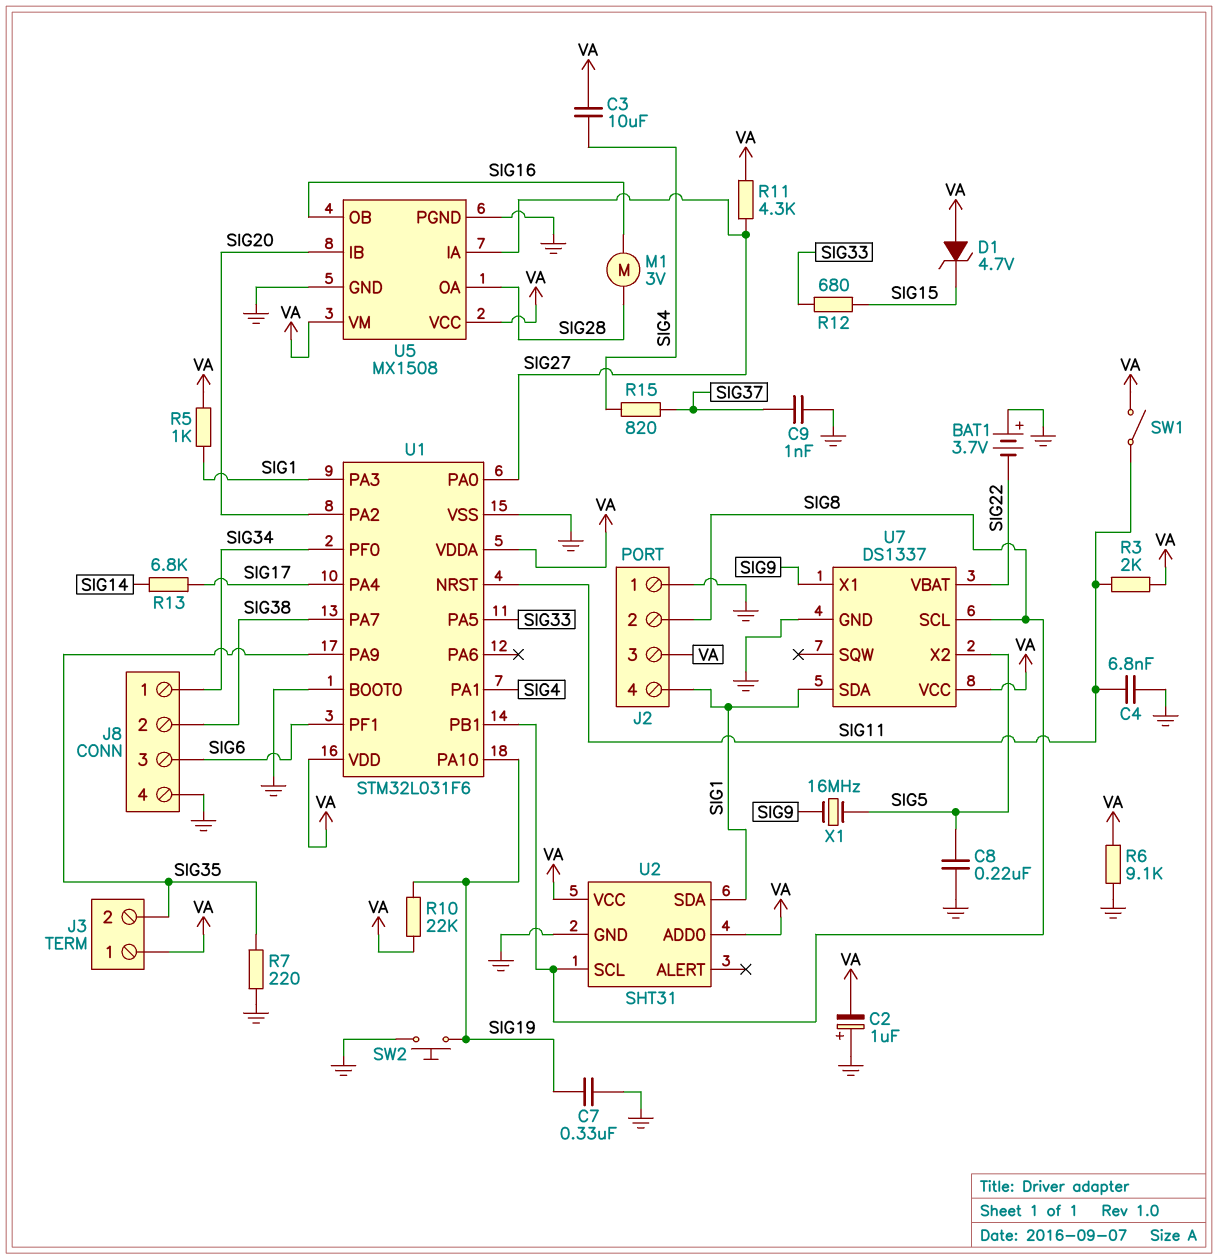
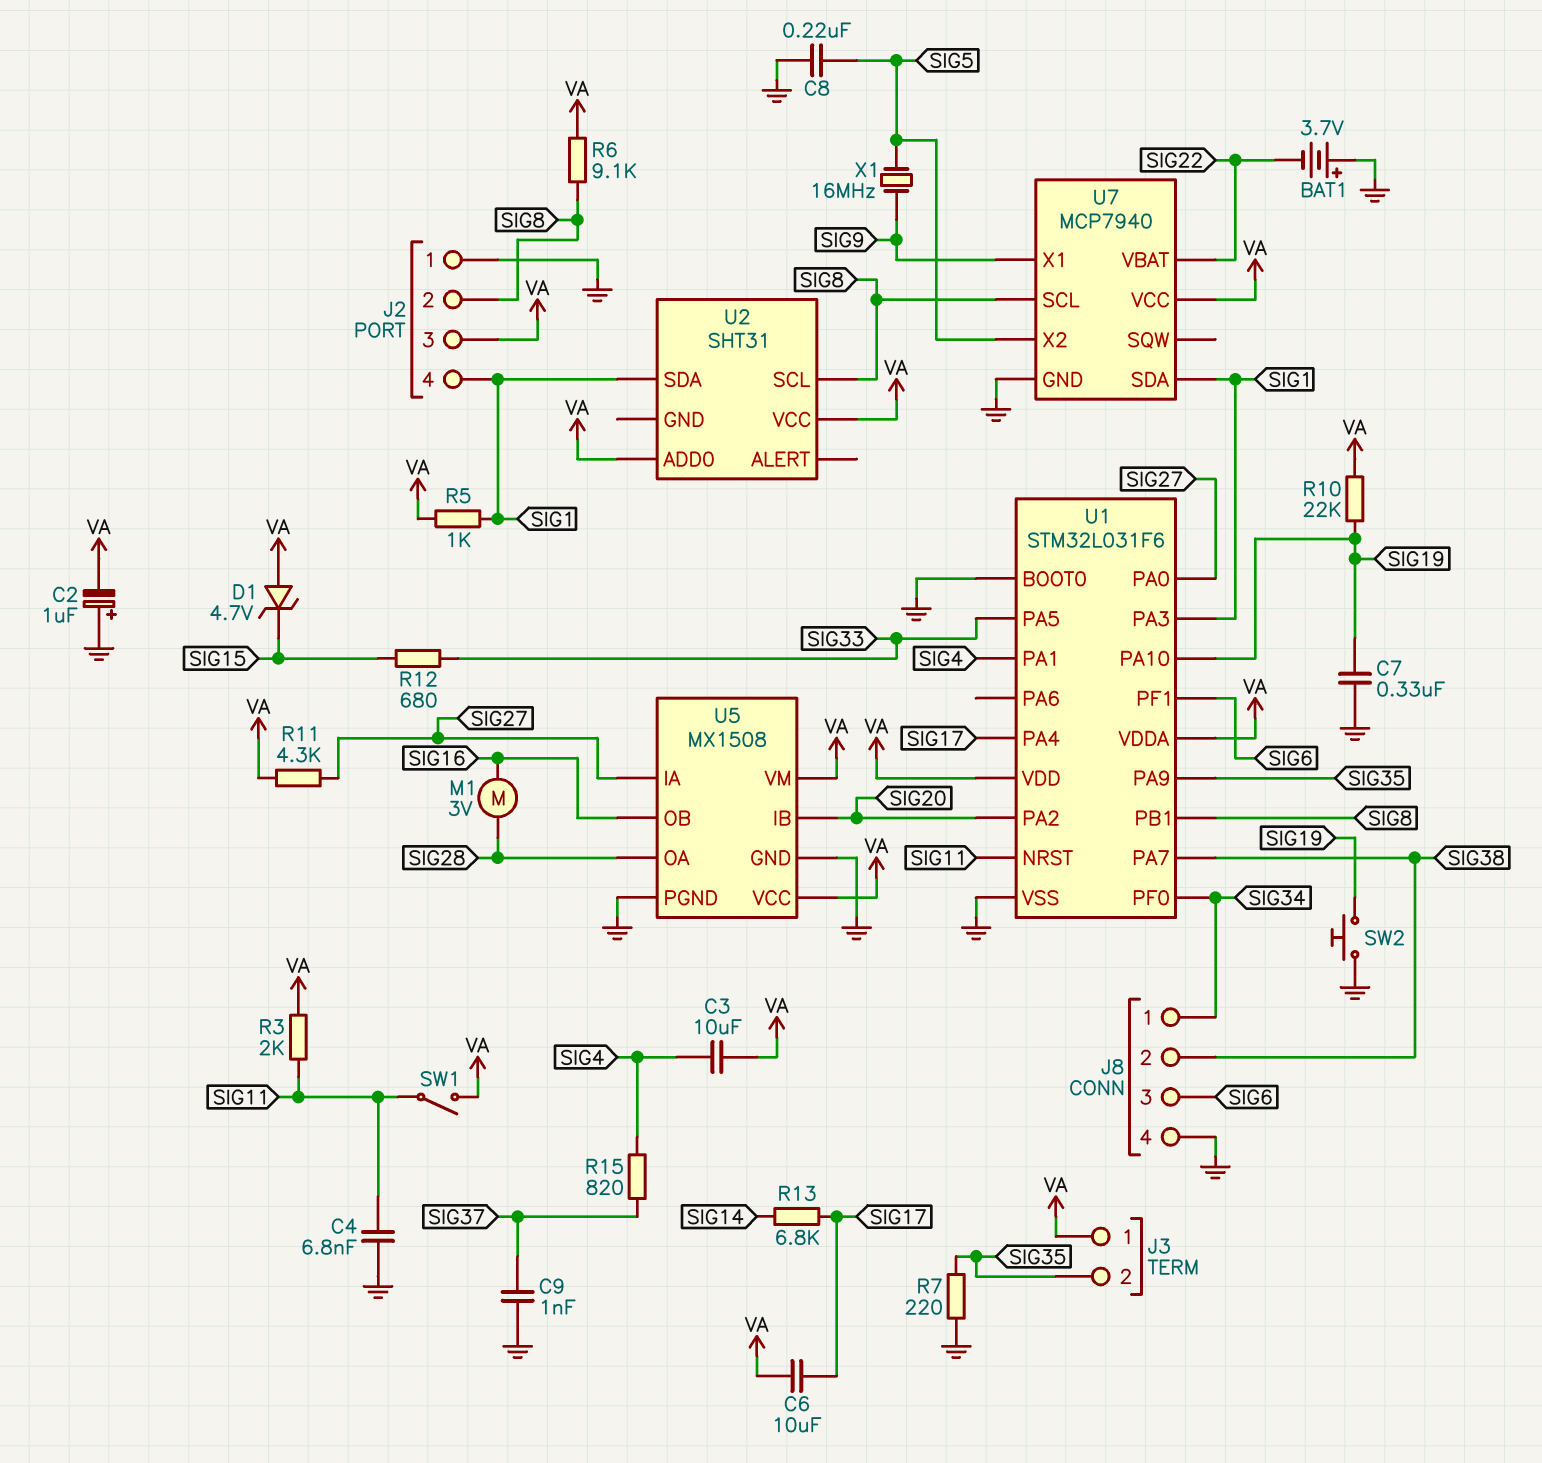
C6: none -> 10uF (SIG17, VA)
R6: 9.1k (GND, VA) -> 9.1k (SIG8, VA)
U2 pin GND: GND -> none
U7: DS1337 -> MCP7940

